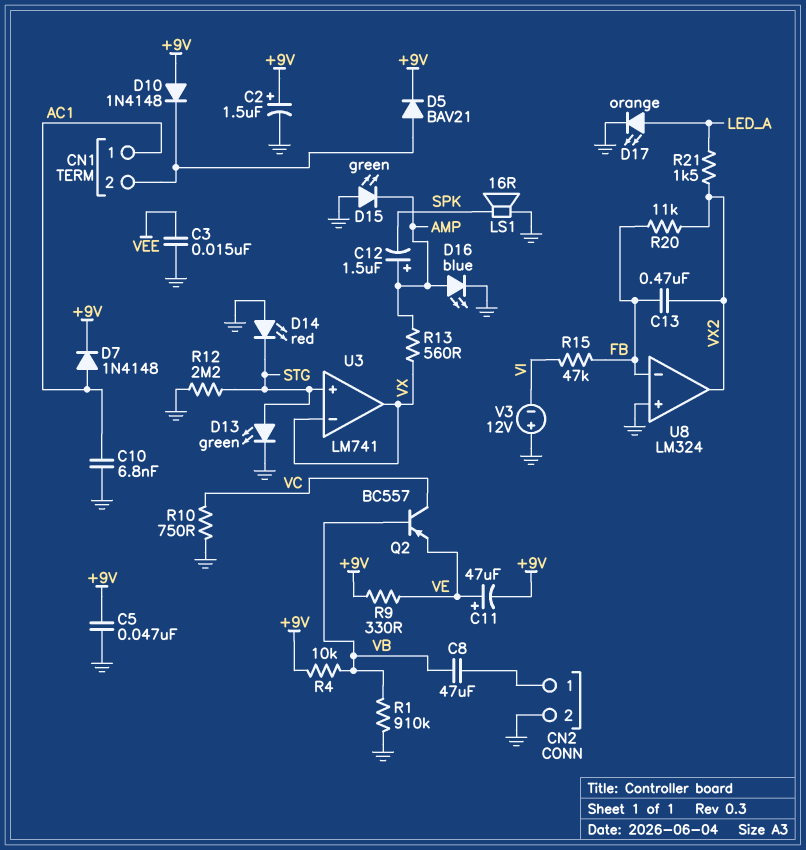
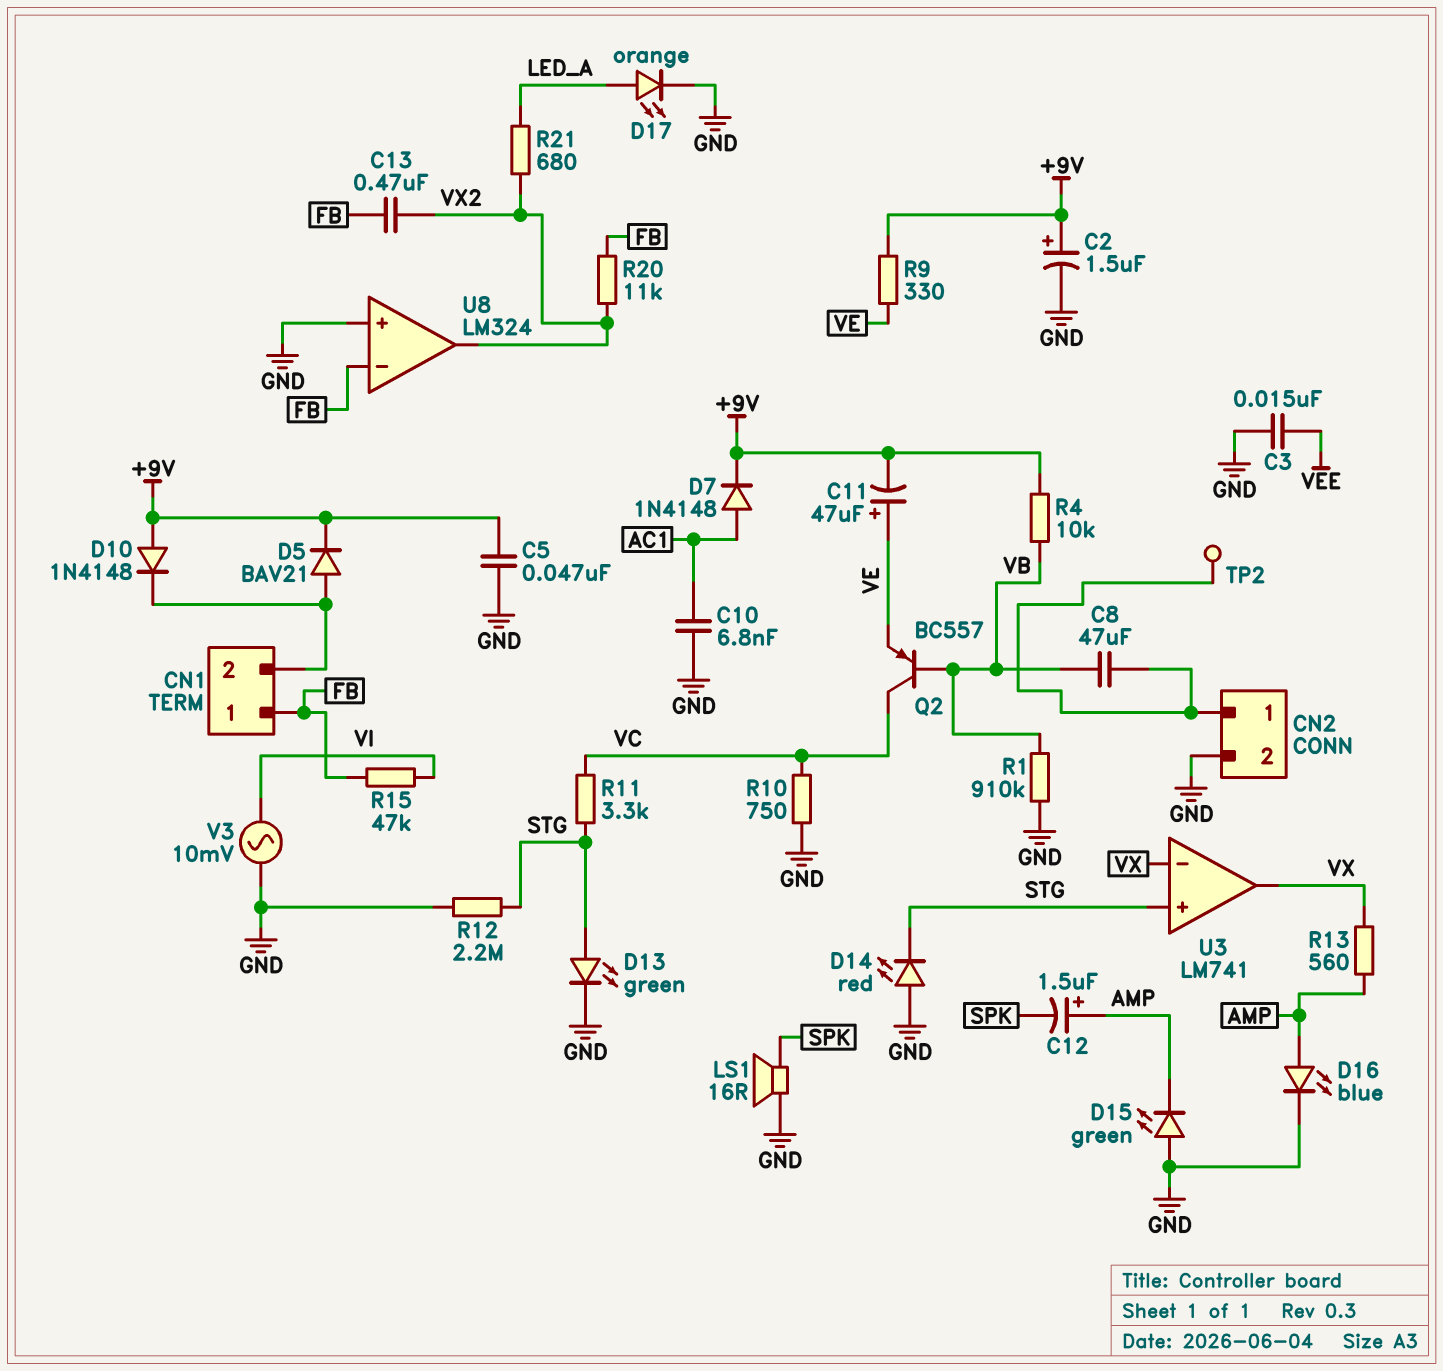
CN1 pin 1: AC1 -> FB
R11: none -> 3.3k (STG, VC)
R21: 1.5k (LED_A, VX2) -> 680 (LED_A, VX2)
TP2: none -> test point (CN2/1)
V3: 12V (plus GND, minus VI) -> AC 10mV (GND, VI)

